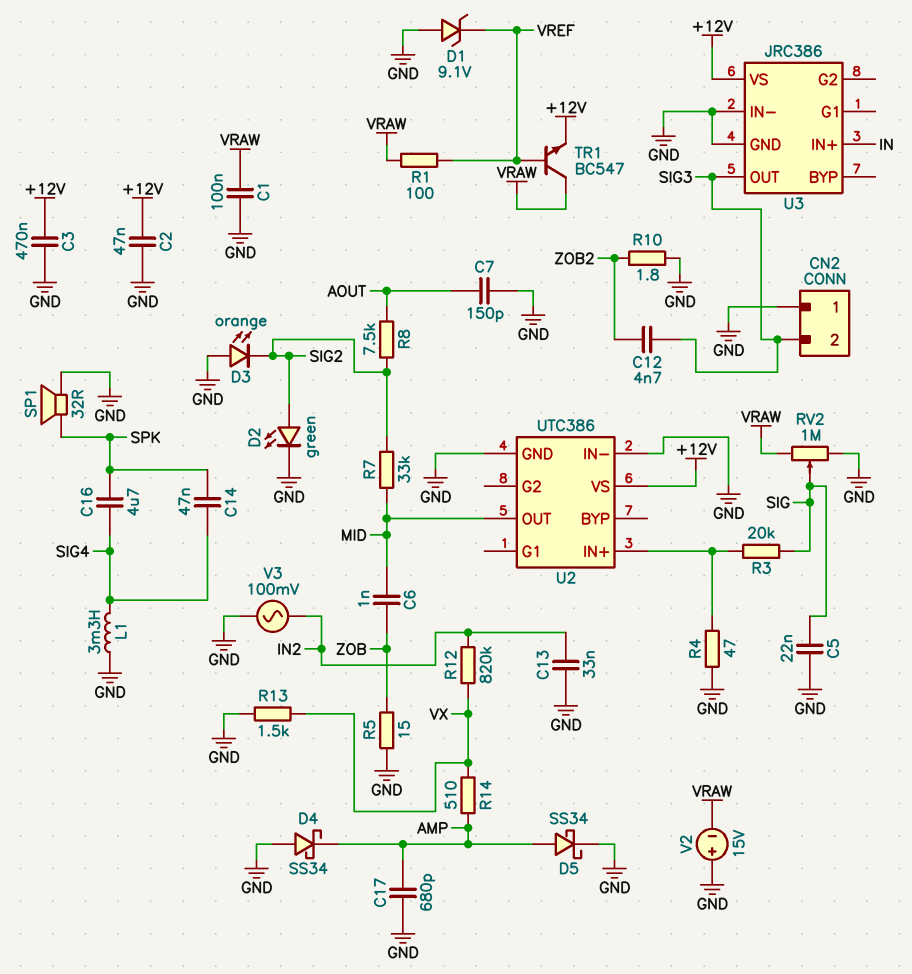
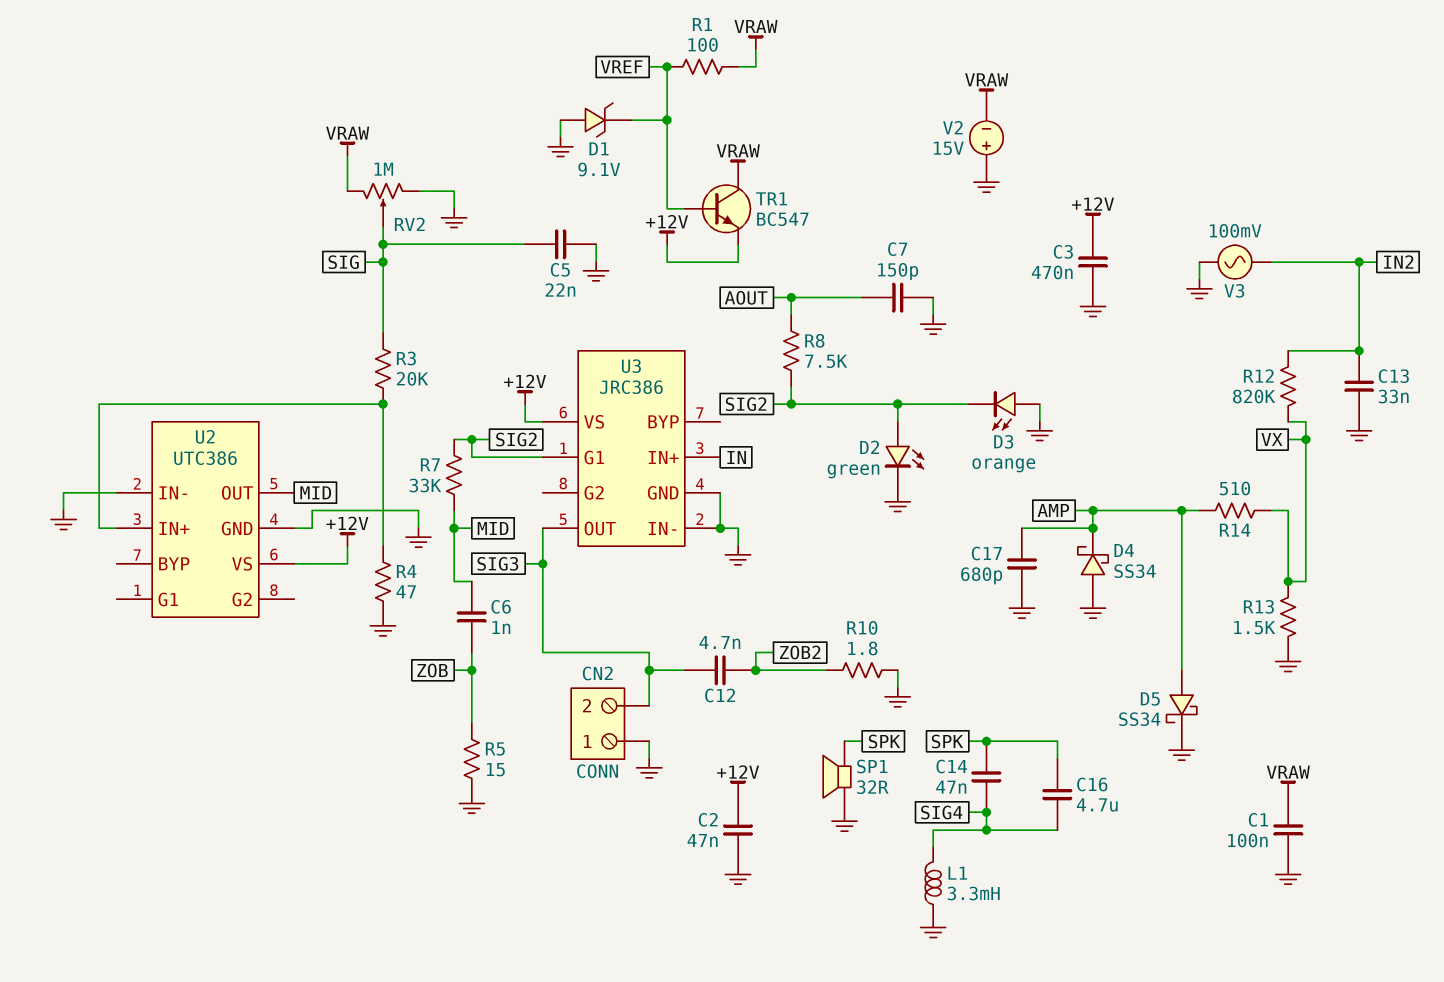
U3 pin G1: none -> SIG2

